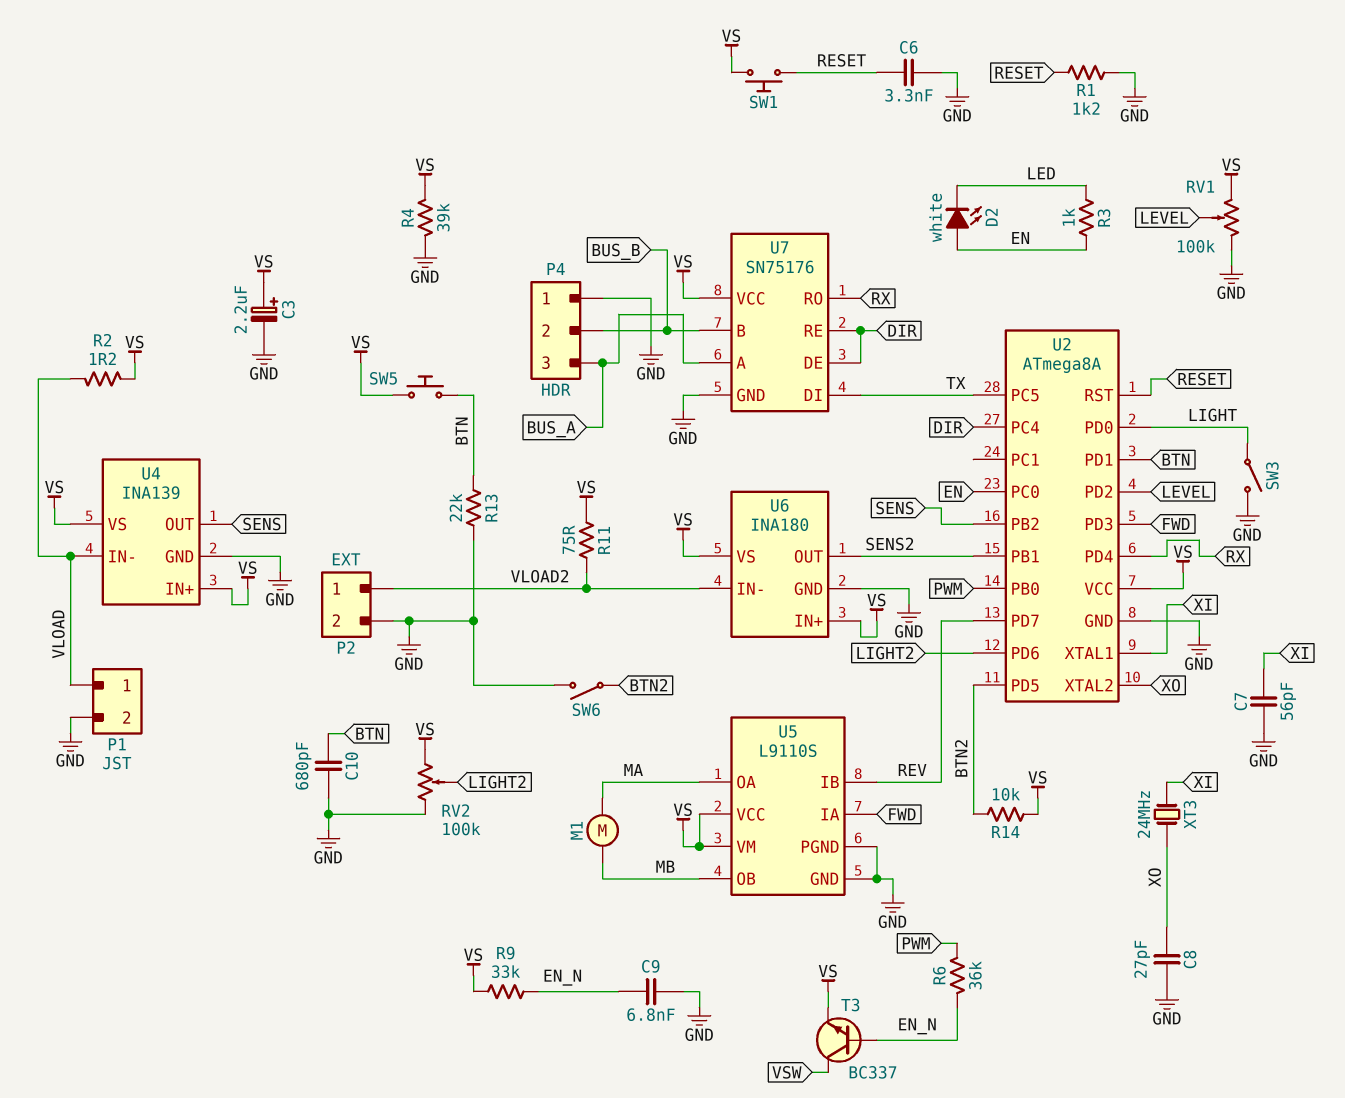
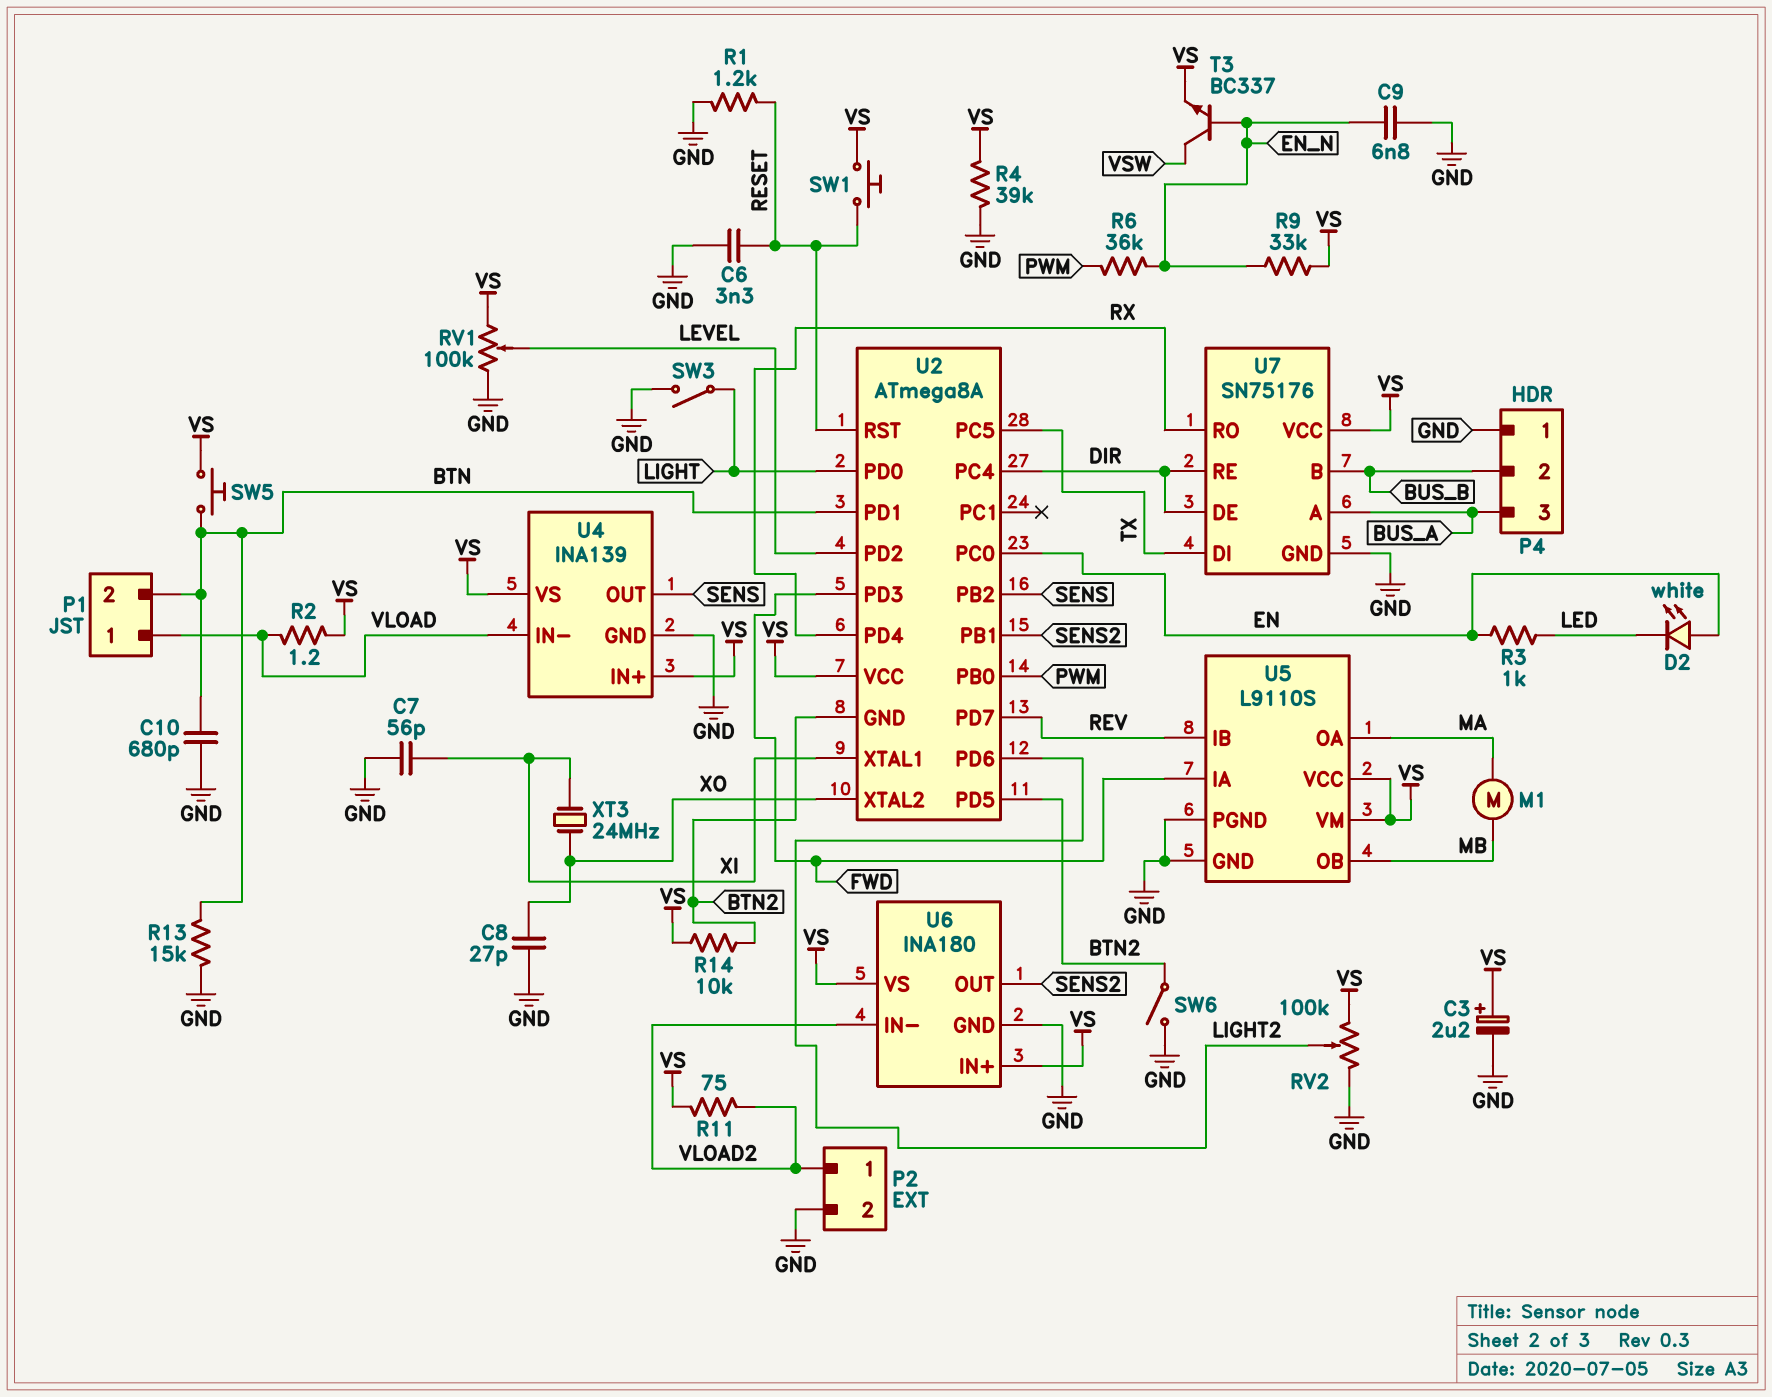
P1 pin 2: GND -> BTN
R13: 22k (BTN, GND) -> 15k (BTN, GND)
U2 pin GND: GND -> BTN2

